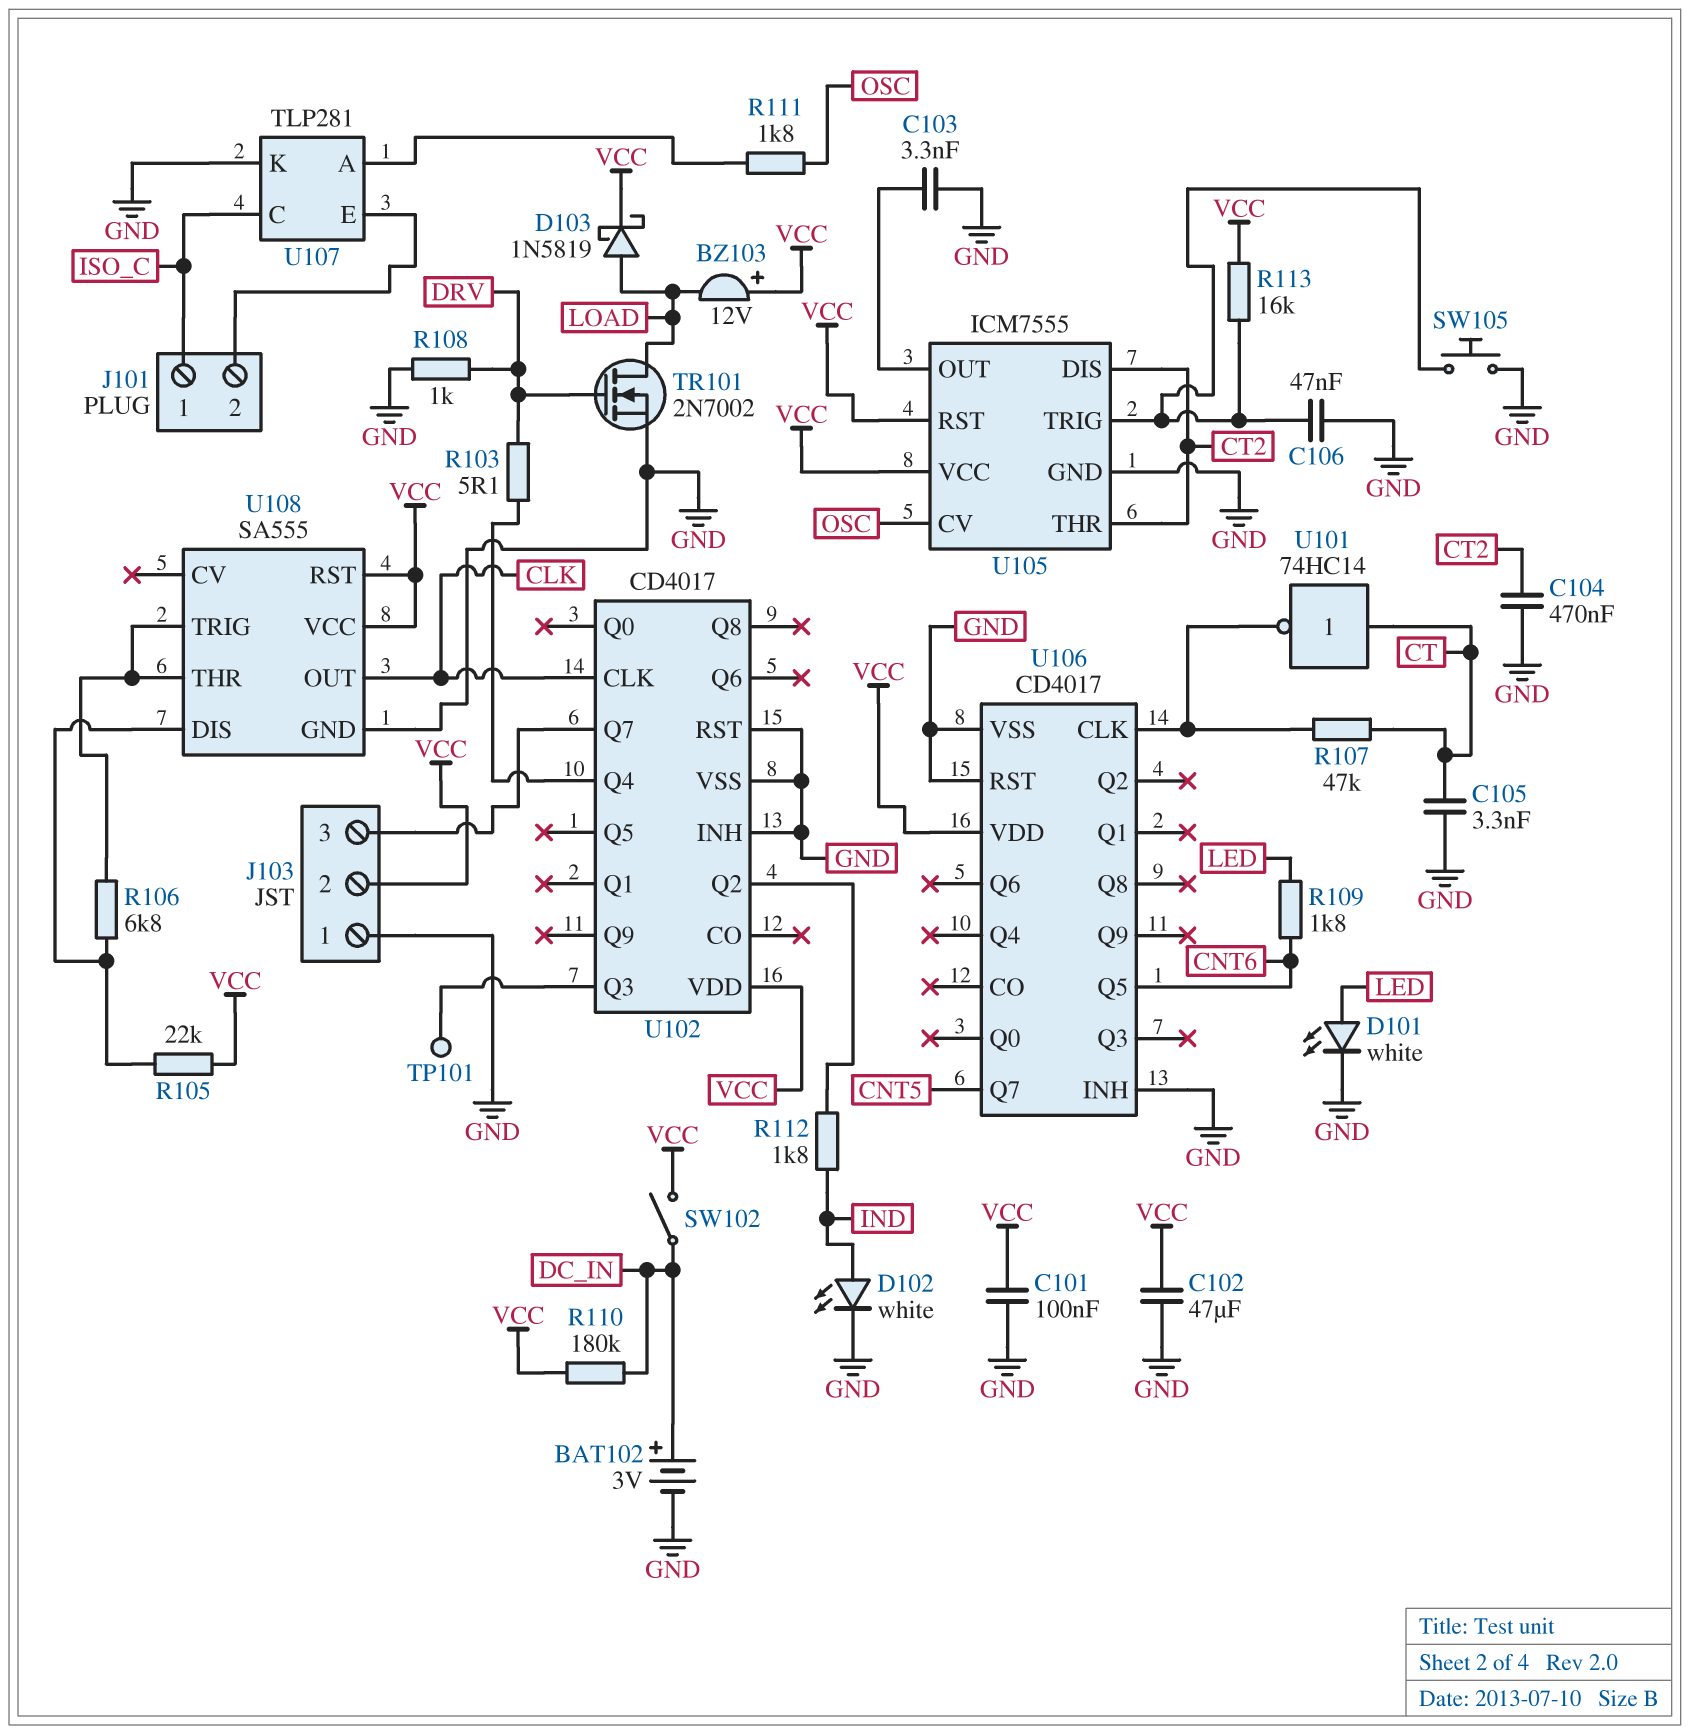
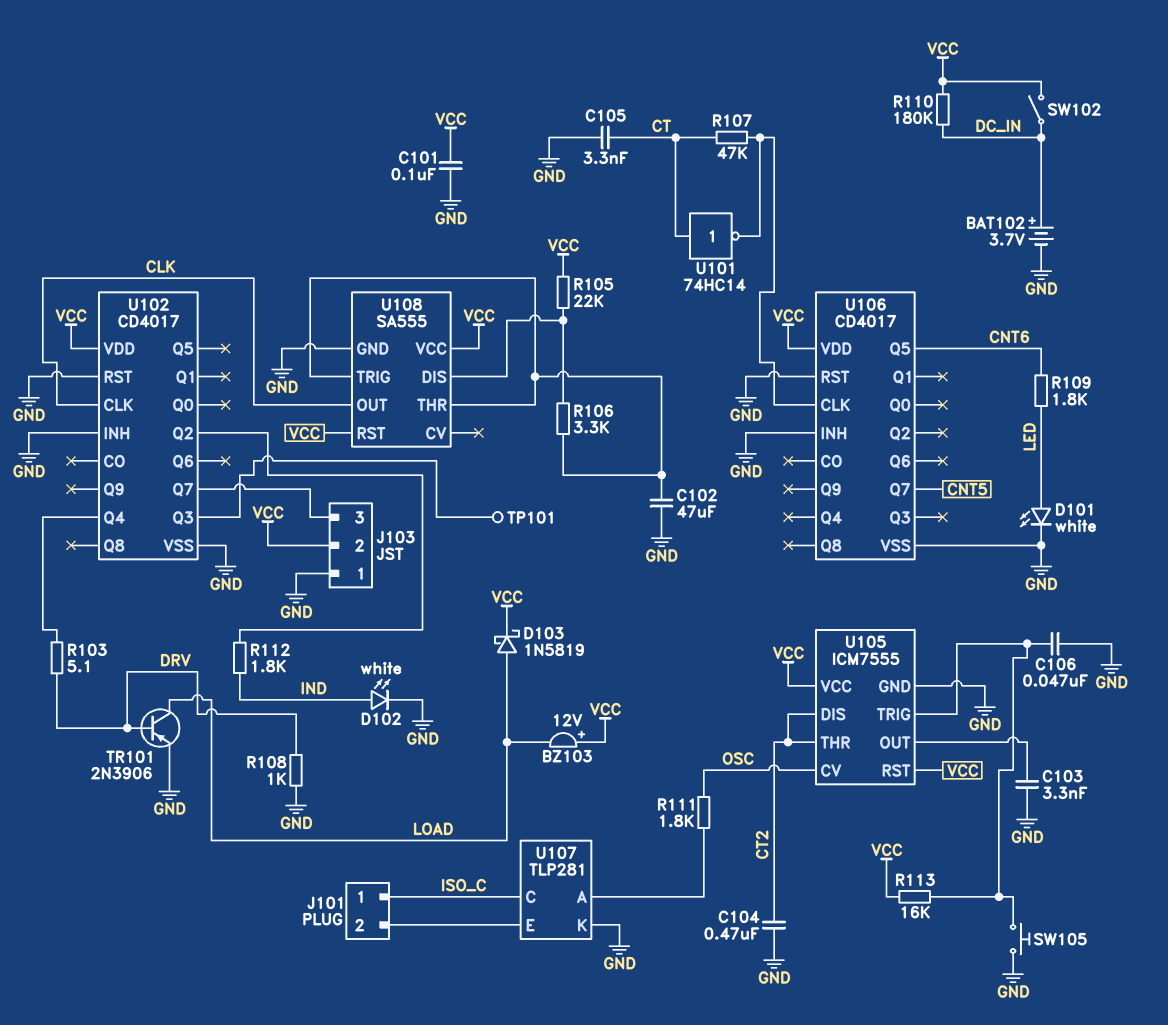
BAT102: 3V (plus DC_IN, minus GND) -> 3.7V (plus DC_IN, minus GND)
C102: 47uF (GND, VCC) -> 47uF (GND, U108/THR)
R106: 6.8k (U108/DIS, U108/THR) -> 3.3k (U108/DIS, U108/THR)
TR101: NMOS 2N7002 (G DRV, D LOAD, S GND) -> PNP 2N3906 (B DRV, C LOAD, E GND)

